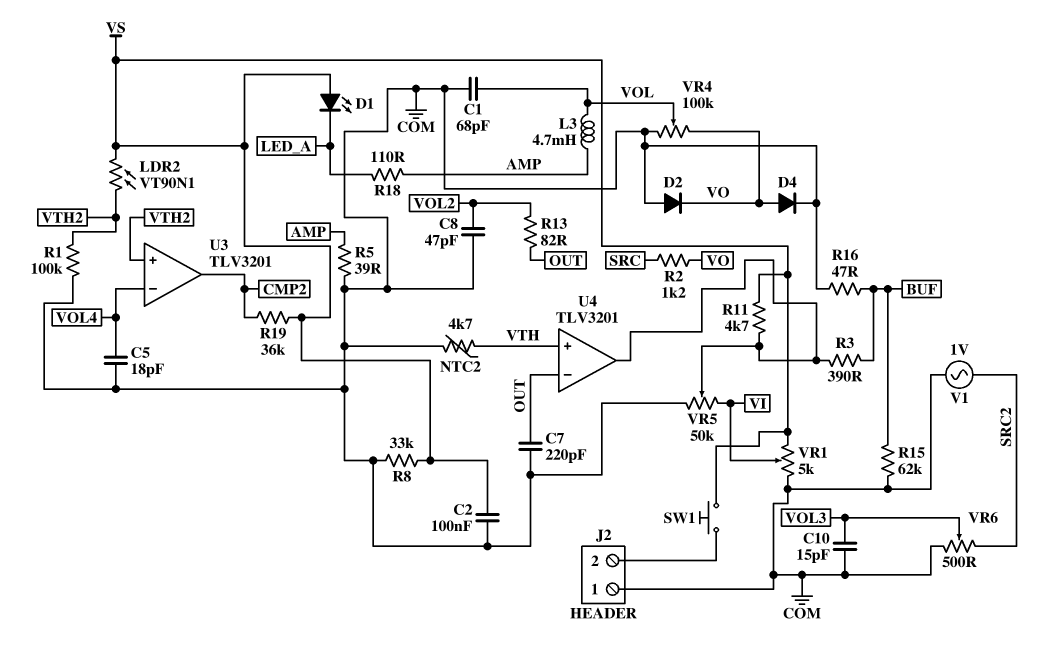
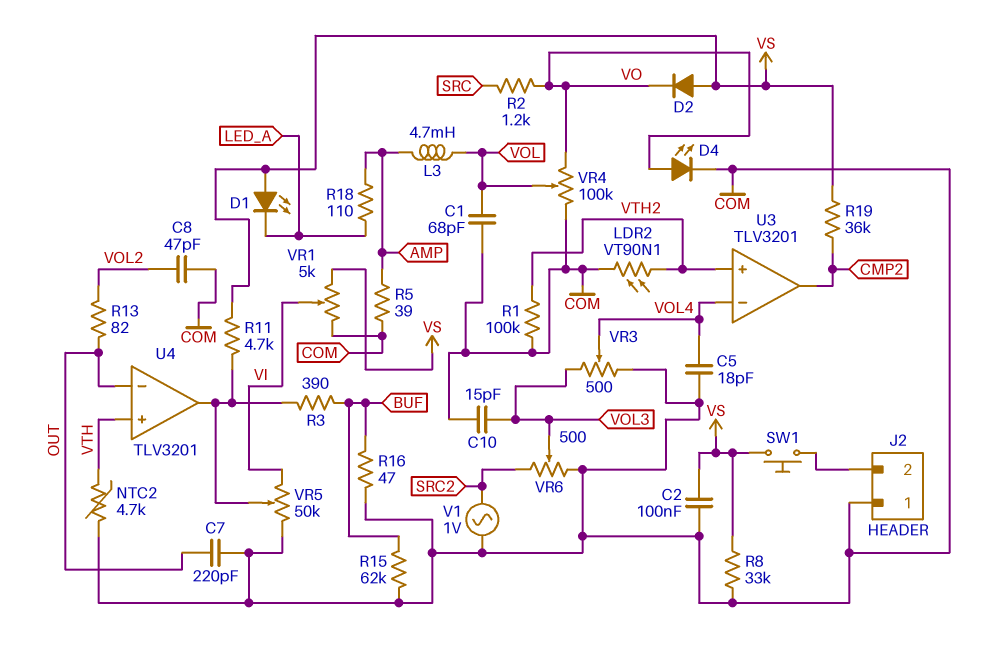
D2: diode (A COM, K VO) -> diode (A VS, K VO)
D4: diode (A VO, K COM) -> LED (A VO, K COM)
LDR2: VT90N1 (VS, VTH2) -> VT90N1 (COM, VTH2)
VR3: none -> 500 (COM, VOL3, wiper VOL4)

